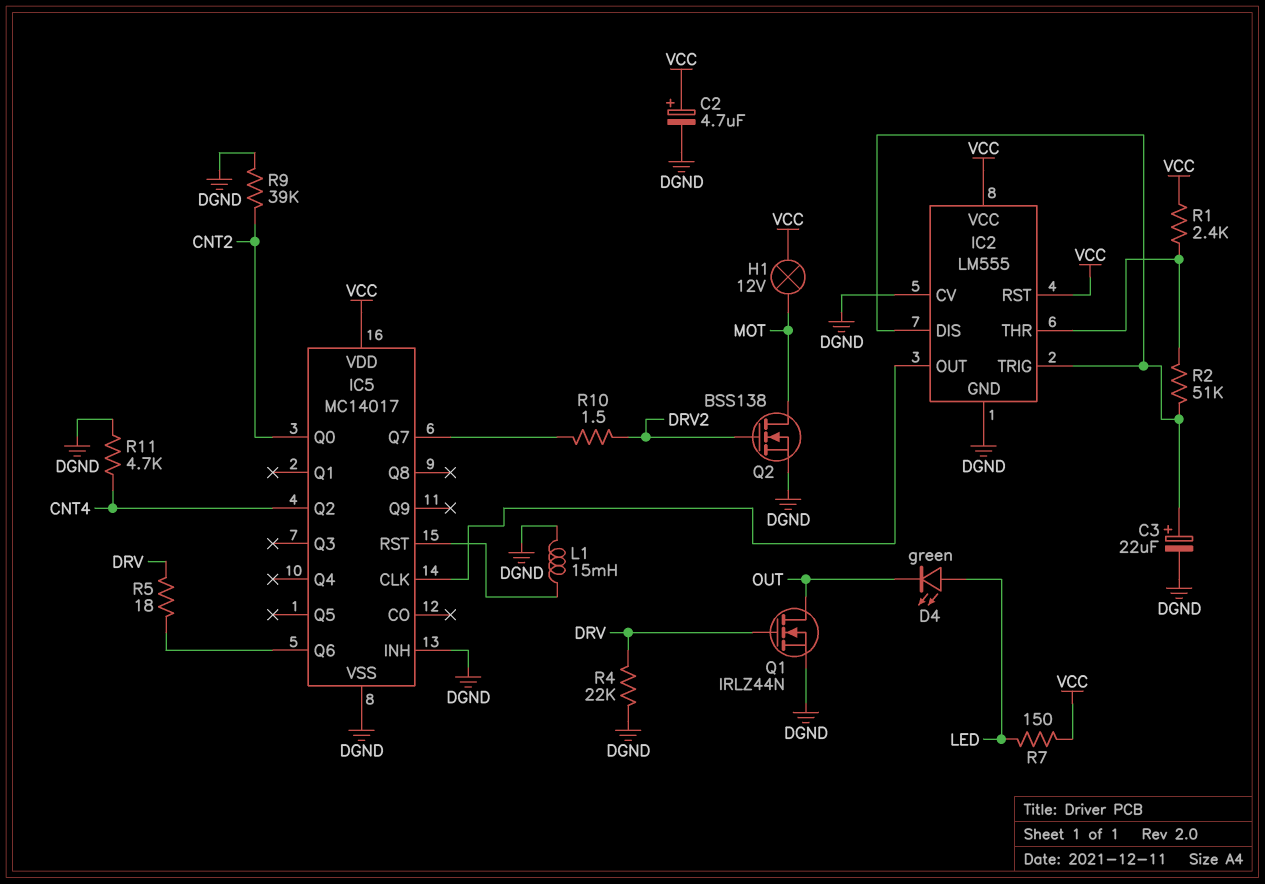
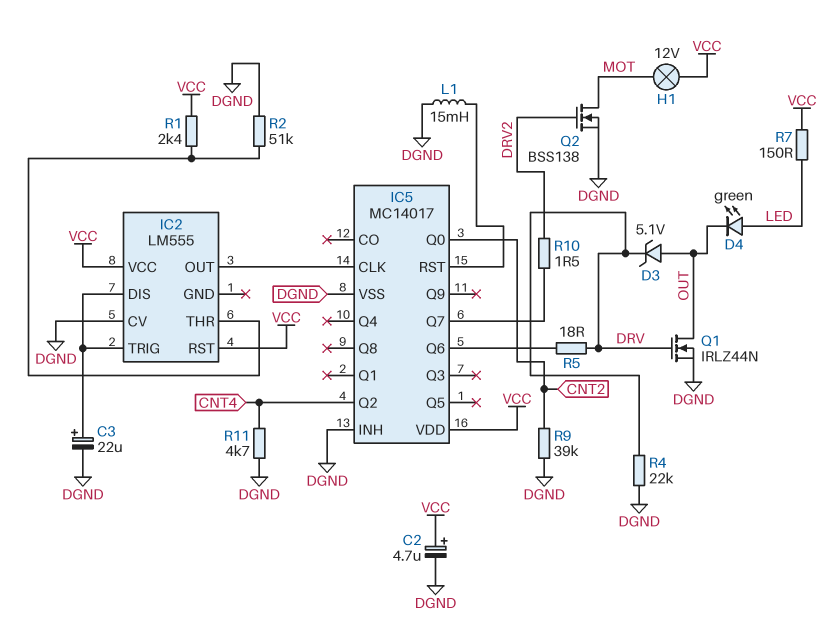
D3: none -> zener 5.1V (A OUT, K DRV)
IC2 pin GND: DGND -> none
R2: 51k (IC2/DIS, IC2/THR) -> 51k (DGND, IC2/THR)

